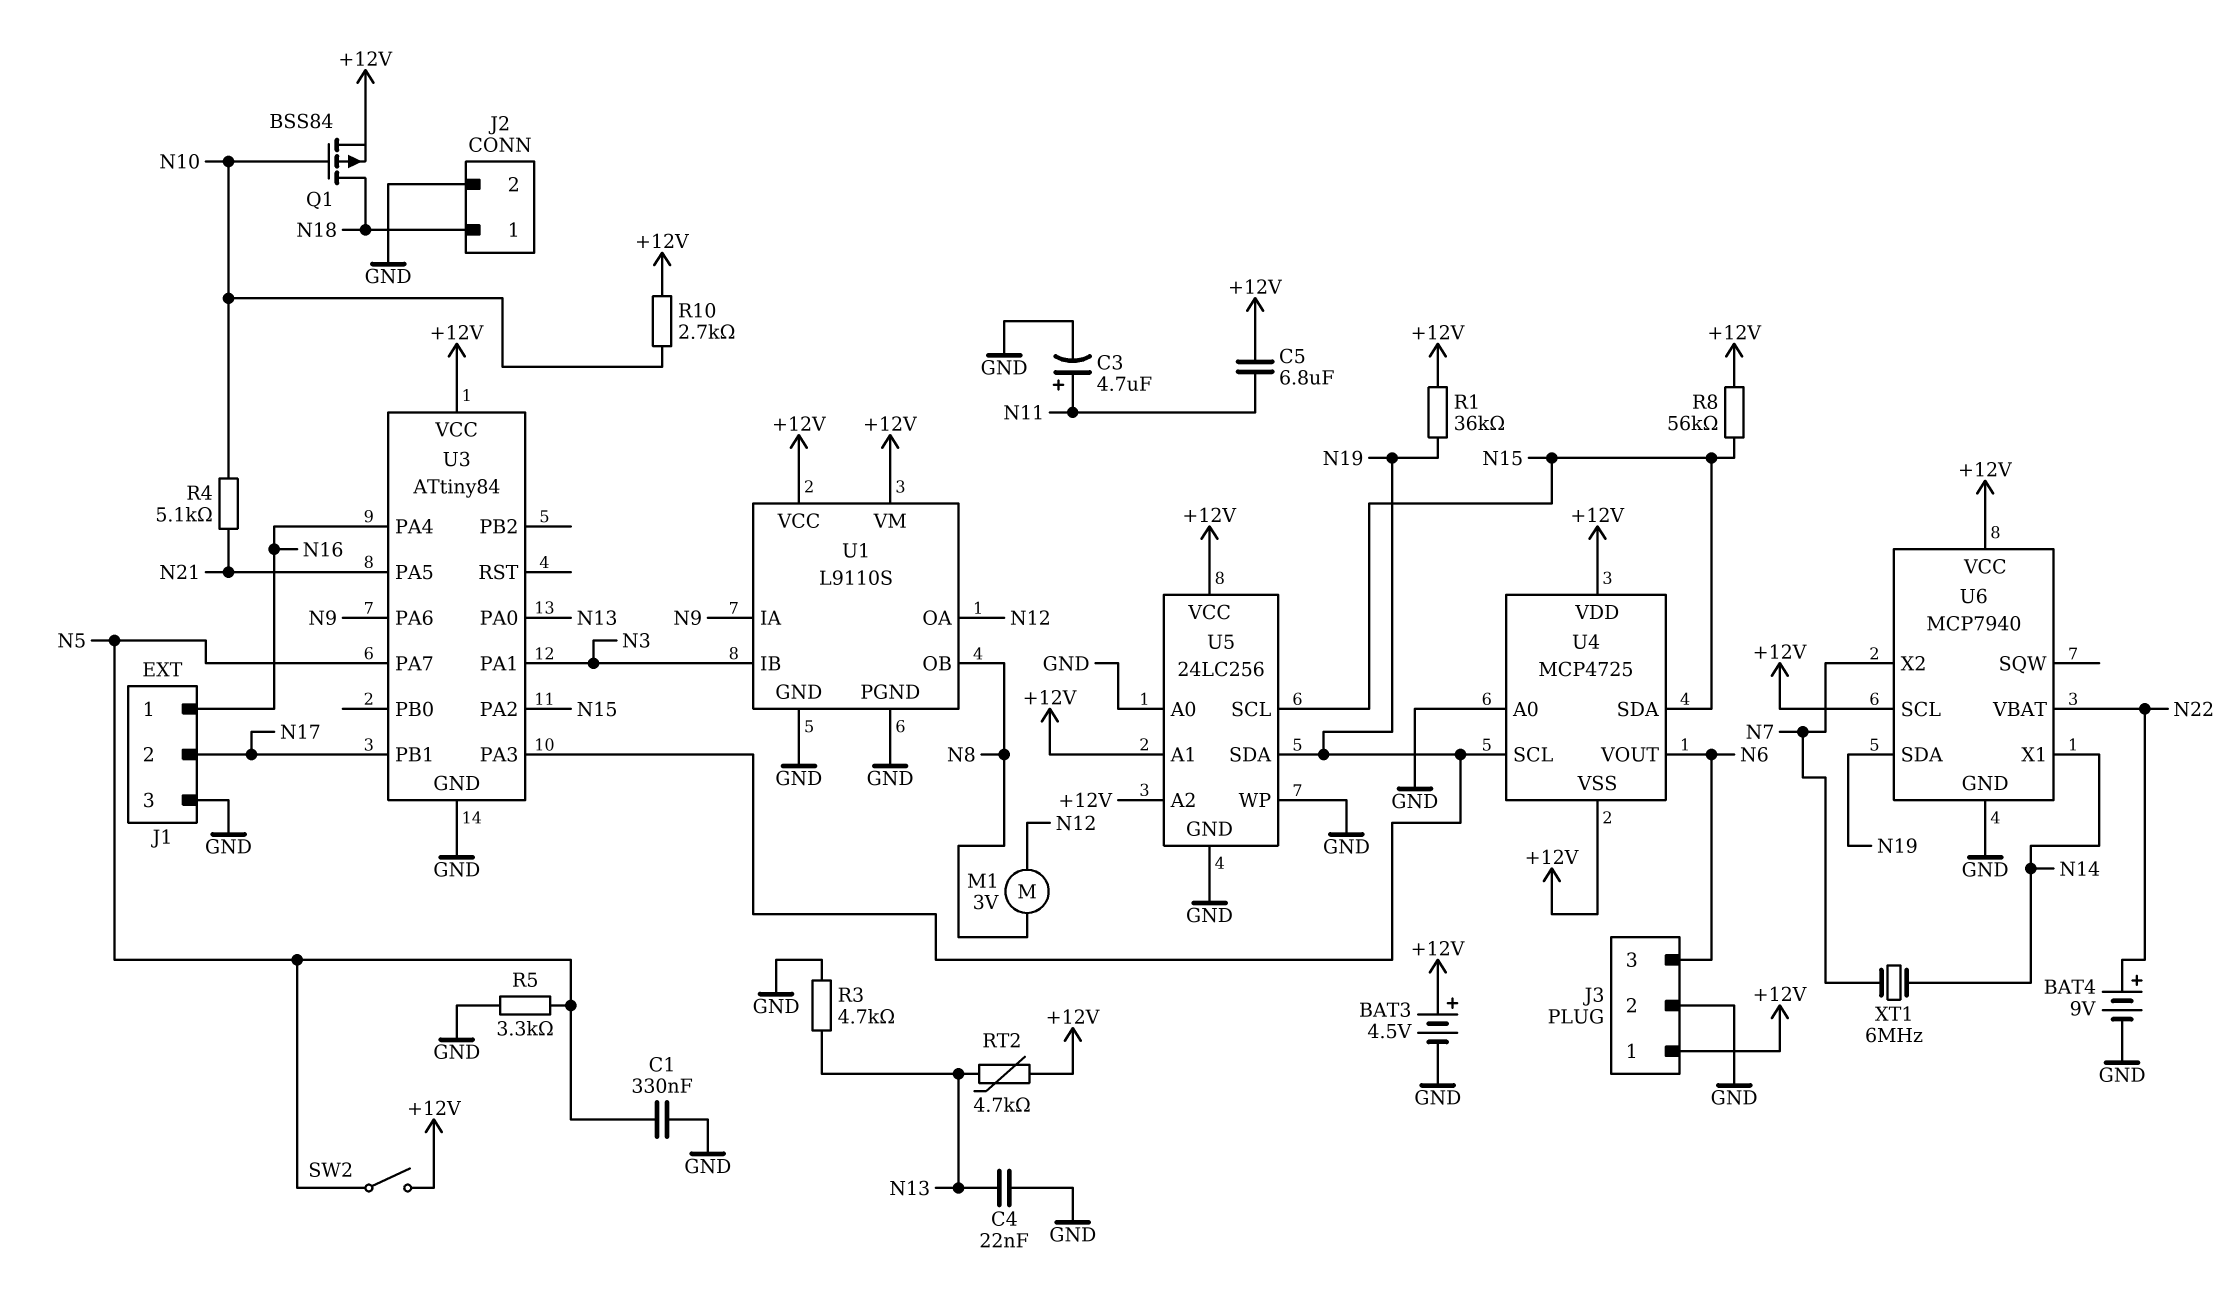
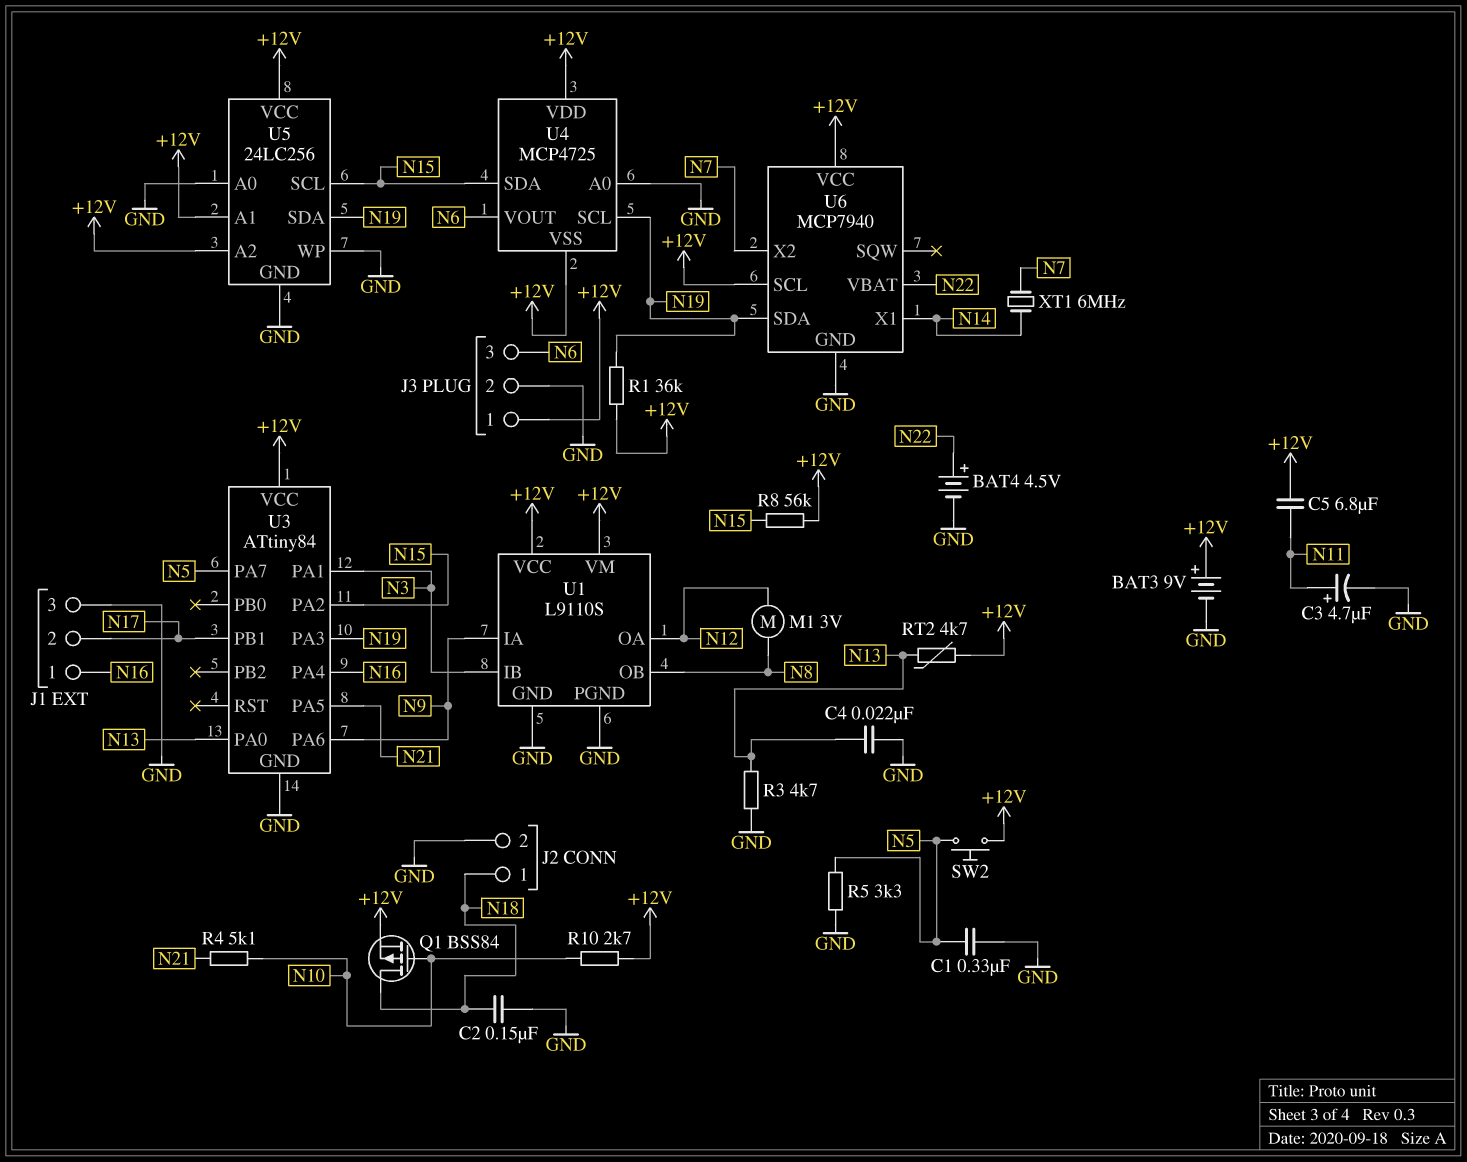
BAT3: 4.5V (plus +12V, minus GND) -> 9V (plus +12V, minus GND)
BAT4: 9V (plus N22, minus GND) -> 4.5V (plus N22, minus GND)
C2: none -> 150nF (GND, N18)
SW2: switch (+12V, N5) -> button (+12V, N5)

